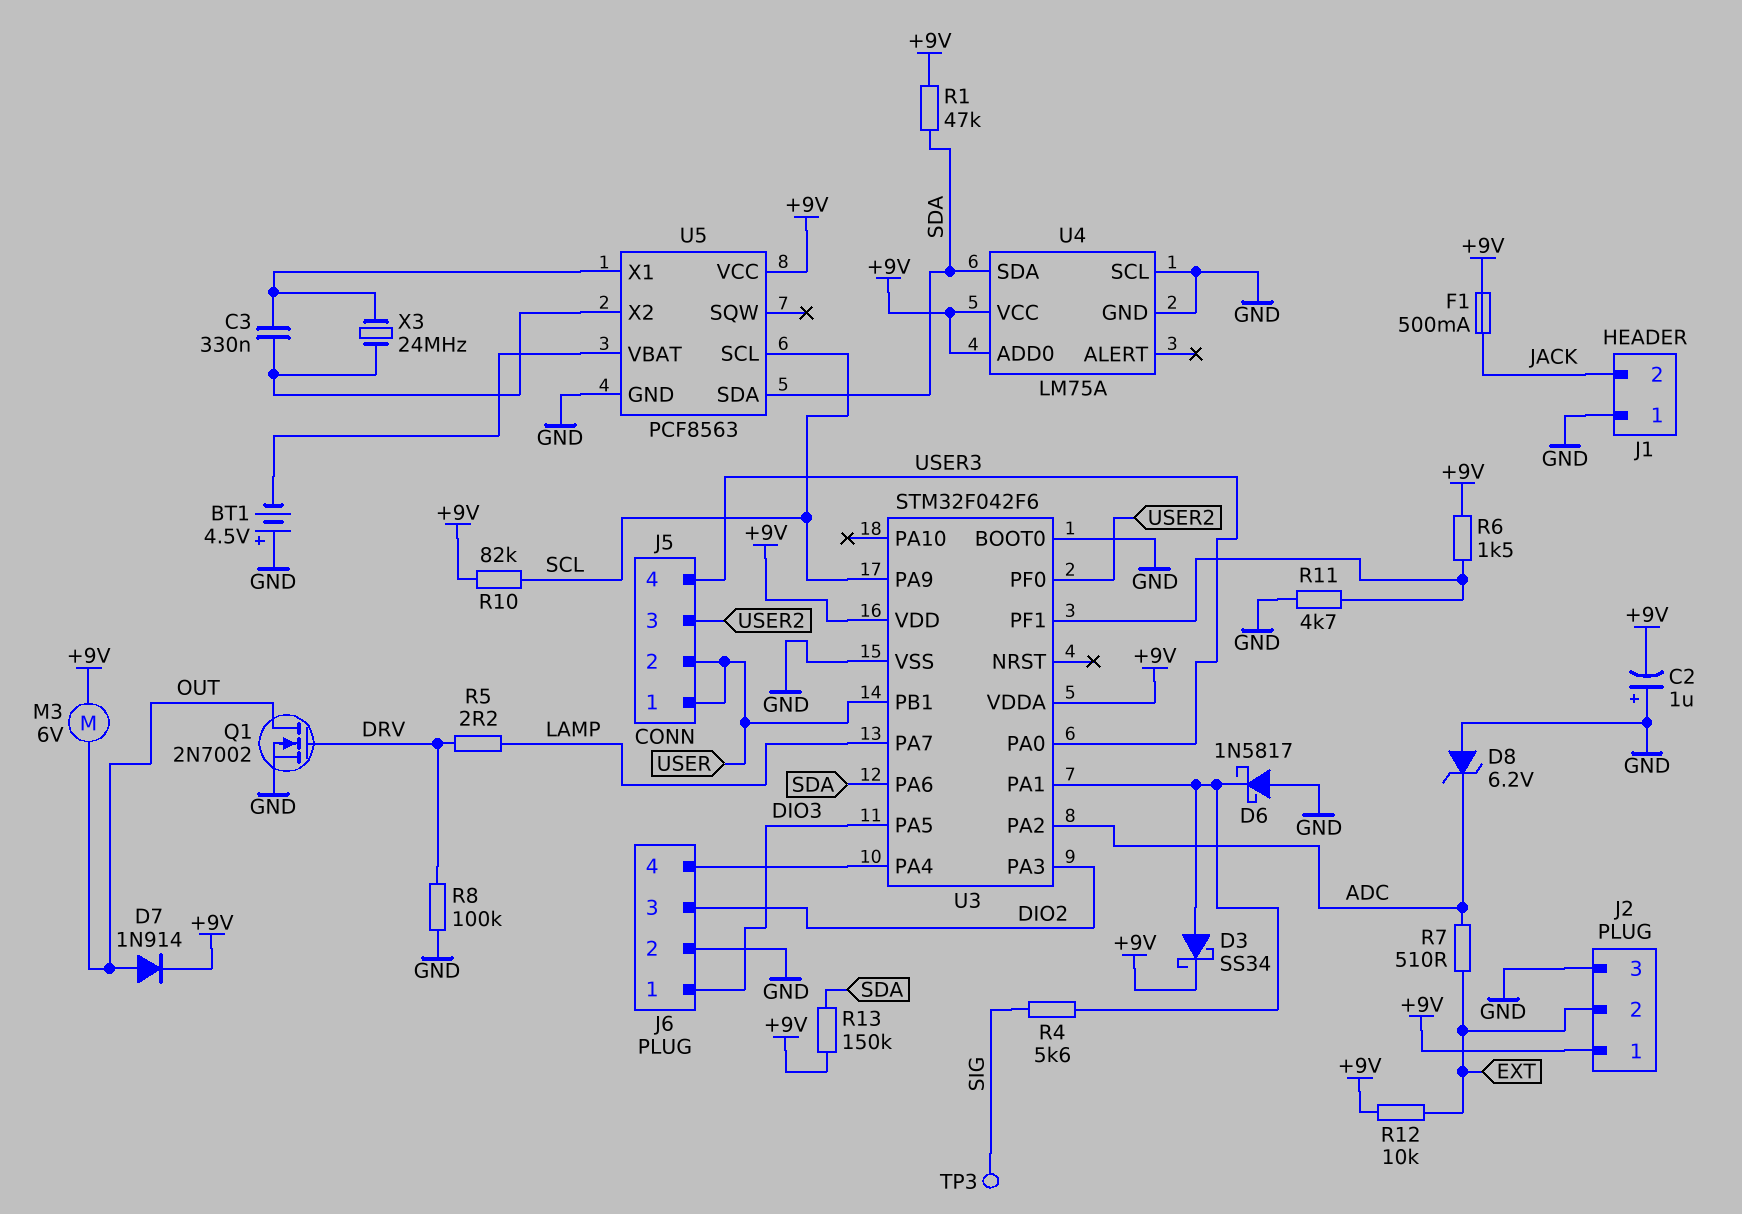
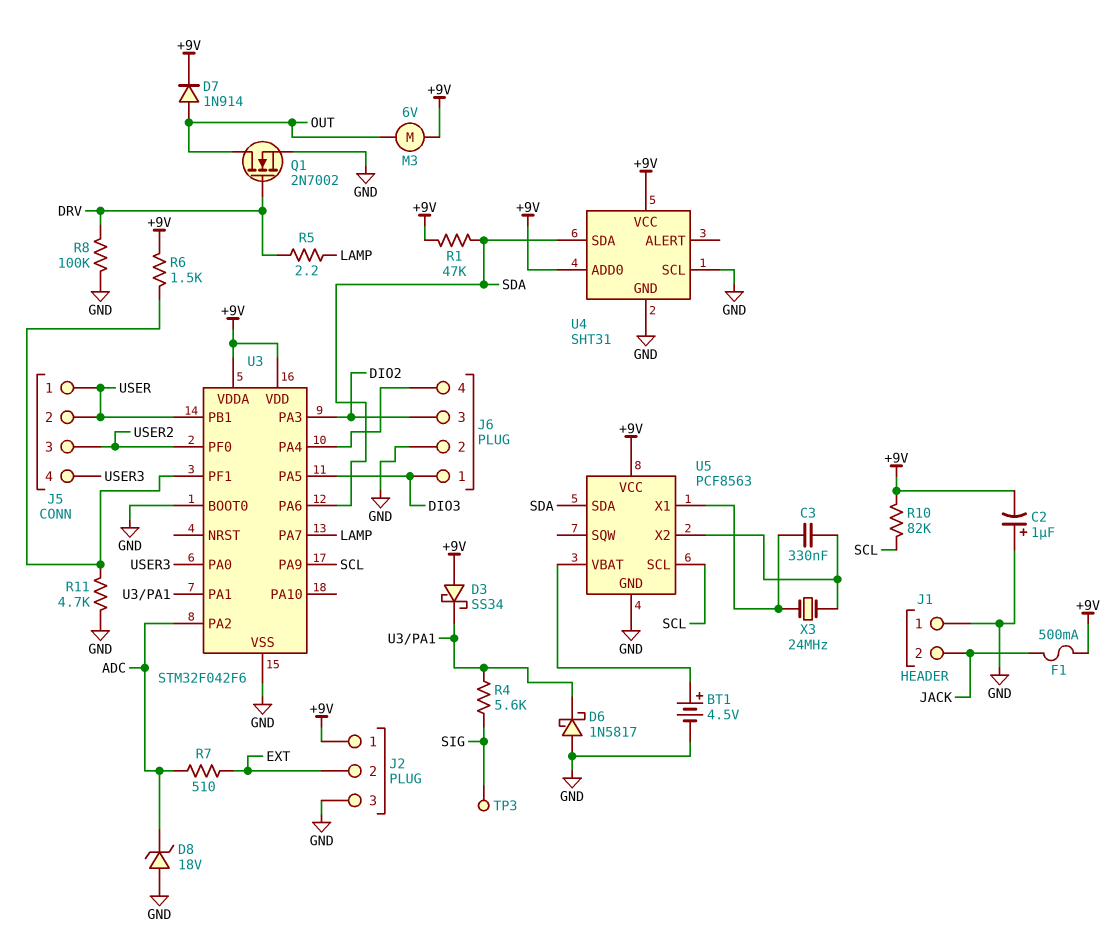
BT1: 4.5V (plus GND, minus U5/VBAT) -> 4.5V (plus U5/VBAT, minus GND)
D3: schottky SS34 (A U3/PA1, K +9V) -> schottky SS34 (A +9V, K U3/PA1)
D8: zener 6.2V (A GND, K ADC) -> zener 18V (A GND, K ADC)
R12: 10k (+9V, EXT) -> none
R13: 150k (+9V, SDA) -> none
U4: LM75A -> SHT31

